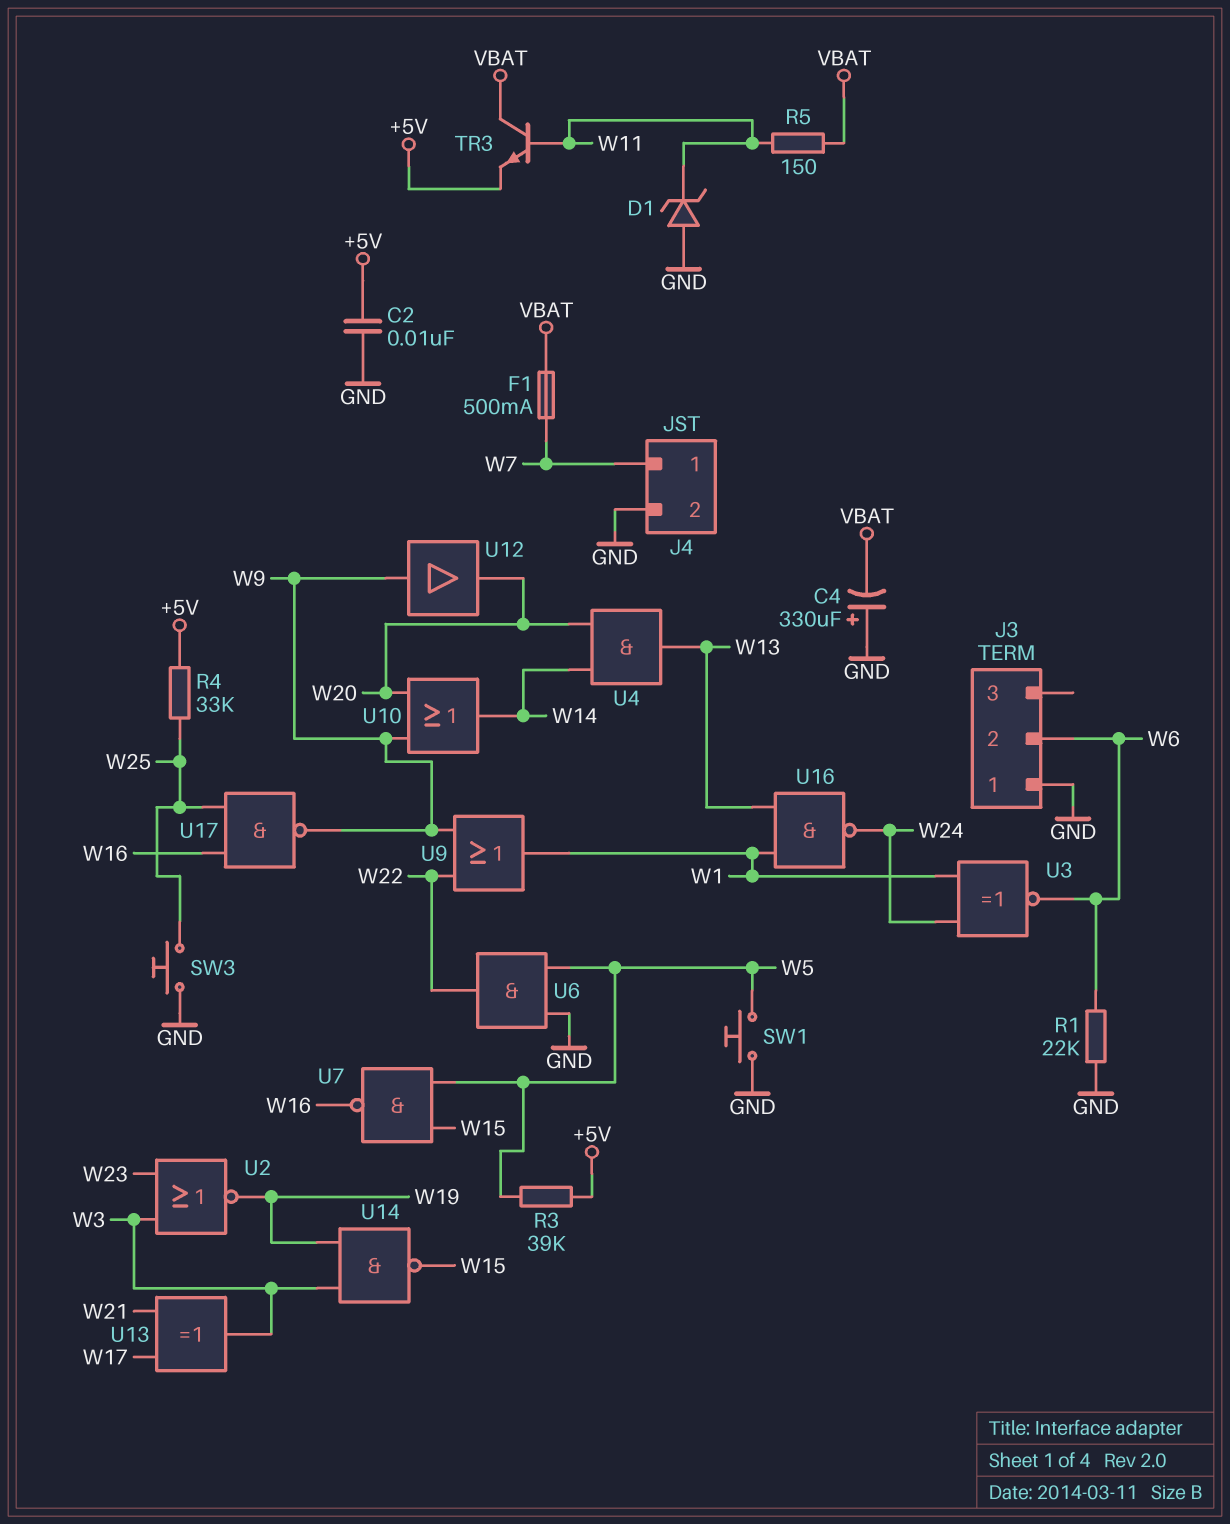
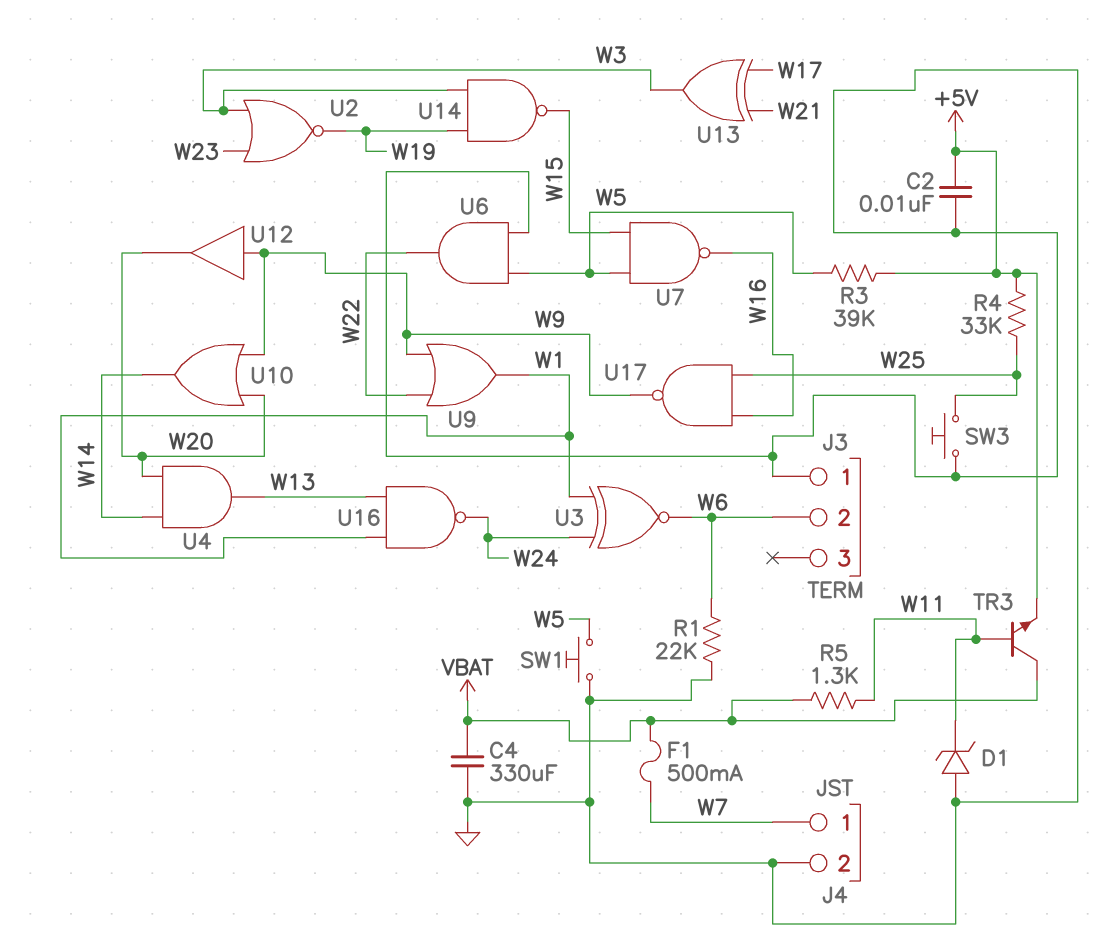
C4: 330uF (plus GND, minus VBAT) -> 330uF (GND, VBAT)
R5: 150 (VBAT, W11) -> 1.3k (VBAT, W11)

